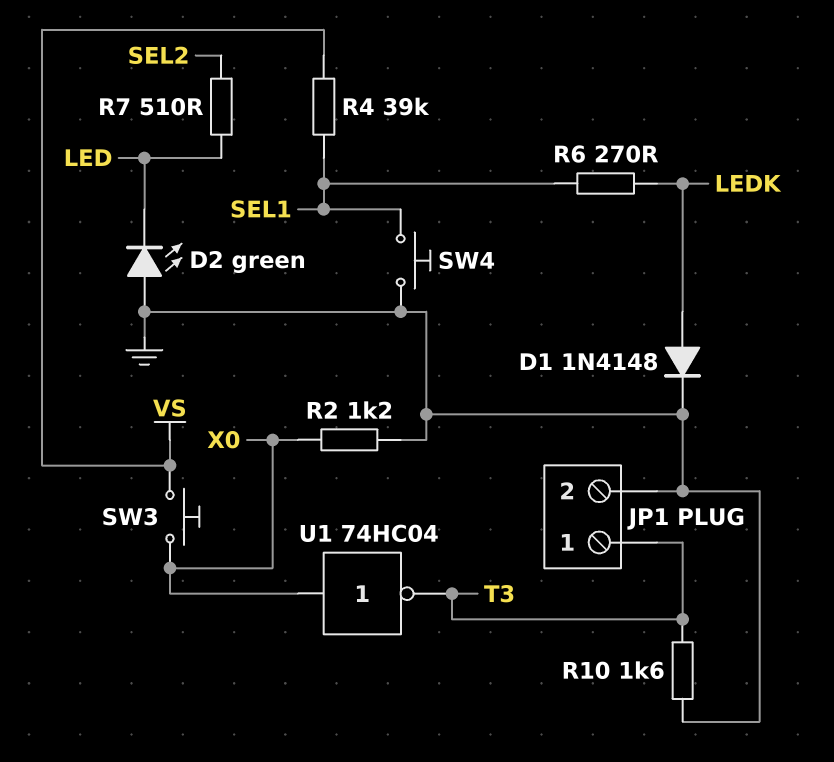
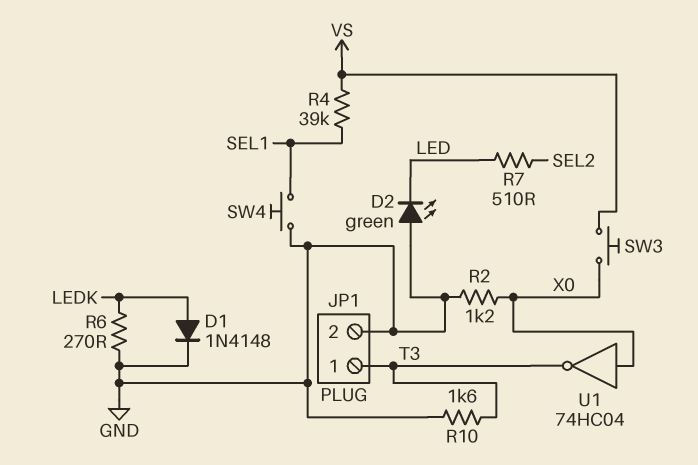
R6: 270 (LEDK, SEL1) -> 270 (GND, LEDK)

